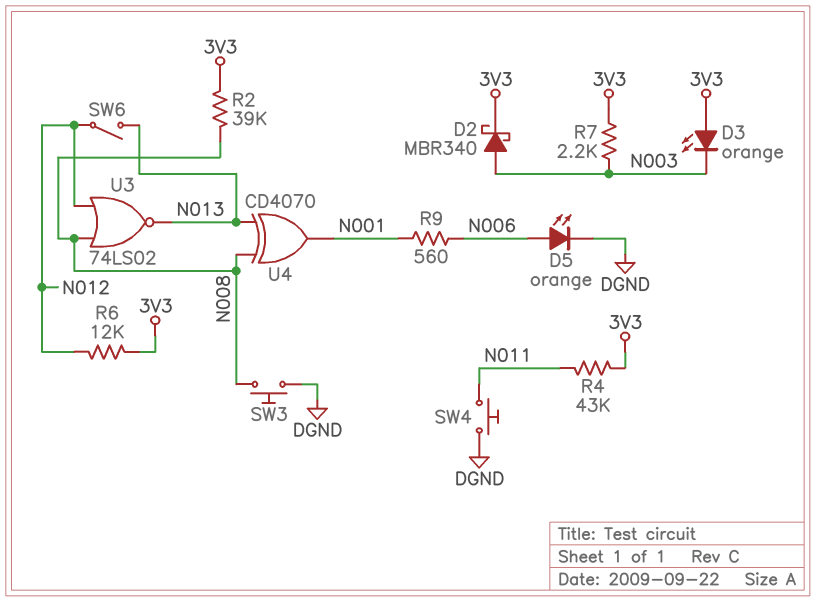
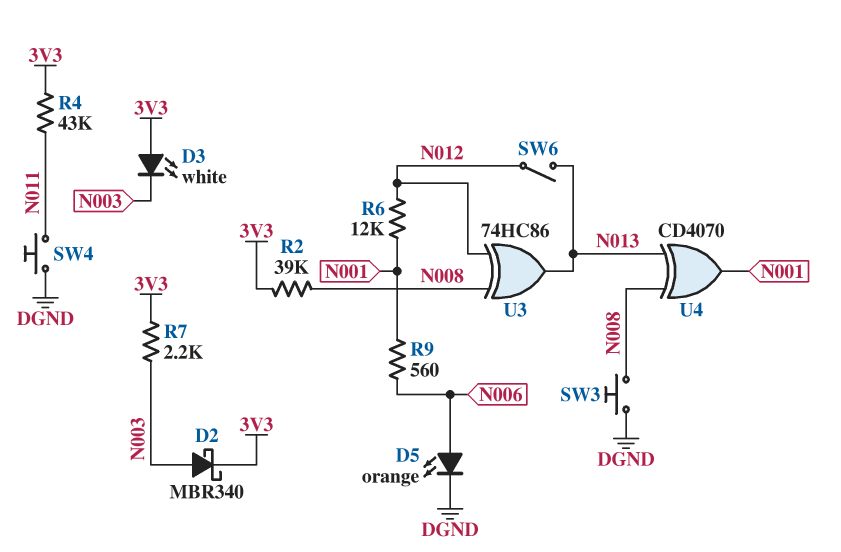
D3: LED orange (A 3V3, K N003) -> LED white (A 3V3, K N003)
R6: 12k (3V3, N012) -> 12k (N001, N012)
U3: NOR 74LS02 (in N008, in N012, out N013) -> XOR 74HC86 (in N008, in N012, out N013)

